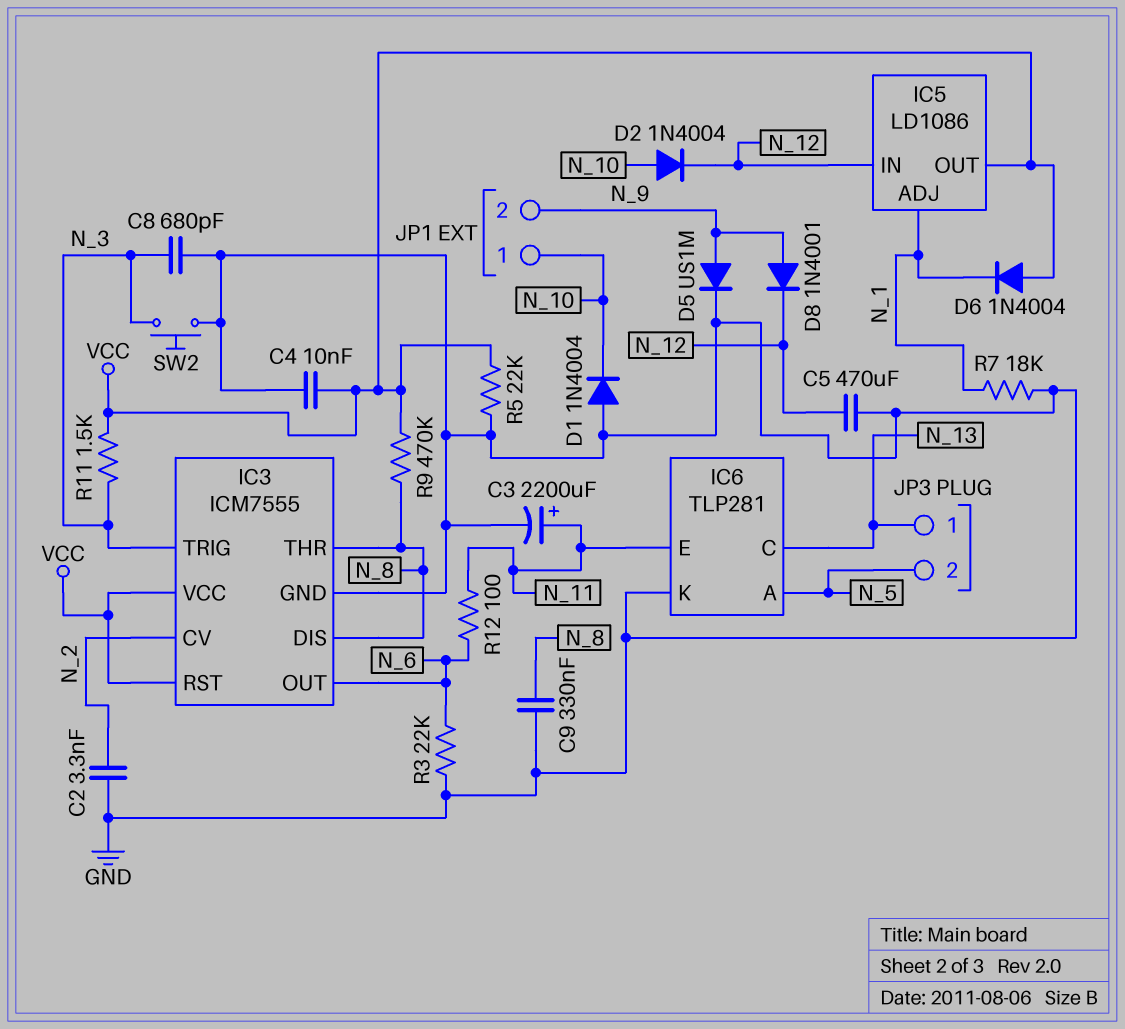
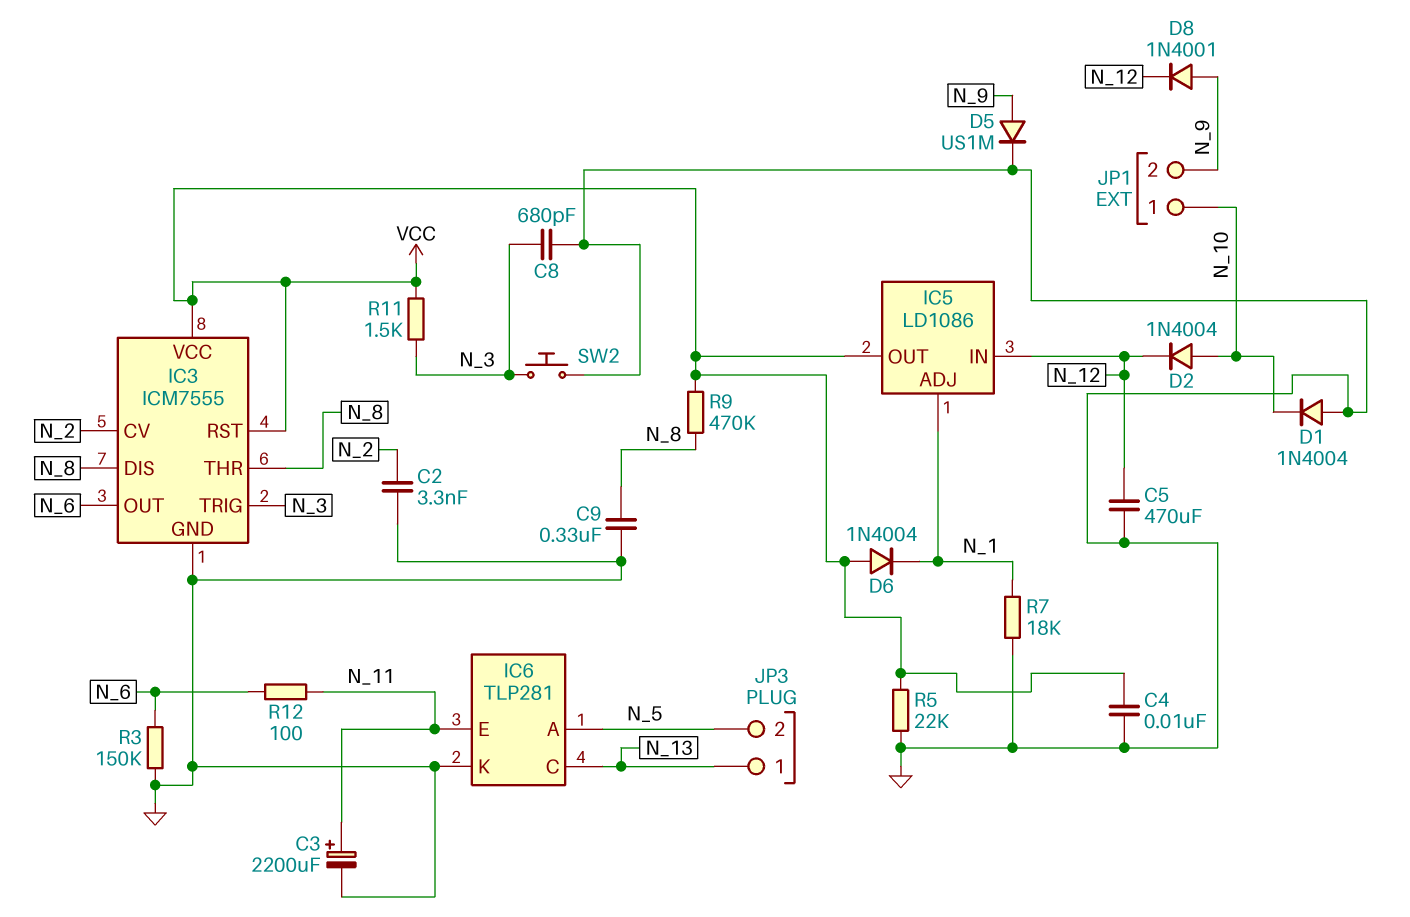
R3: 22k (GND, N_6) -> 150k (GND, N_6)

